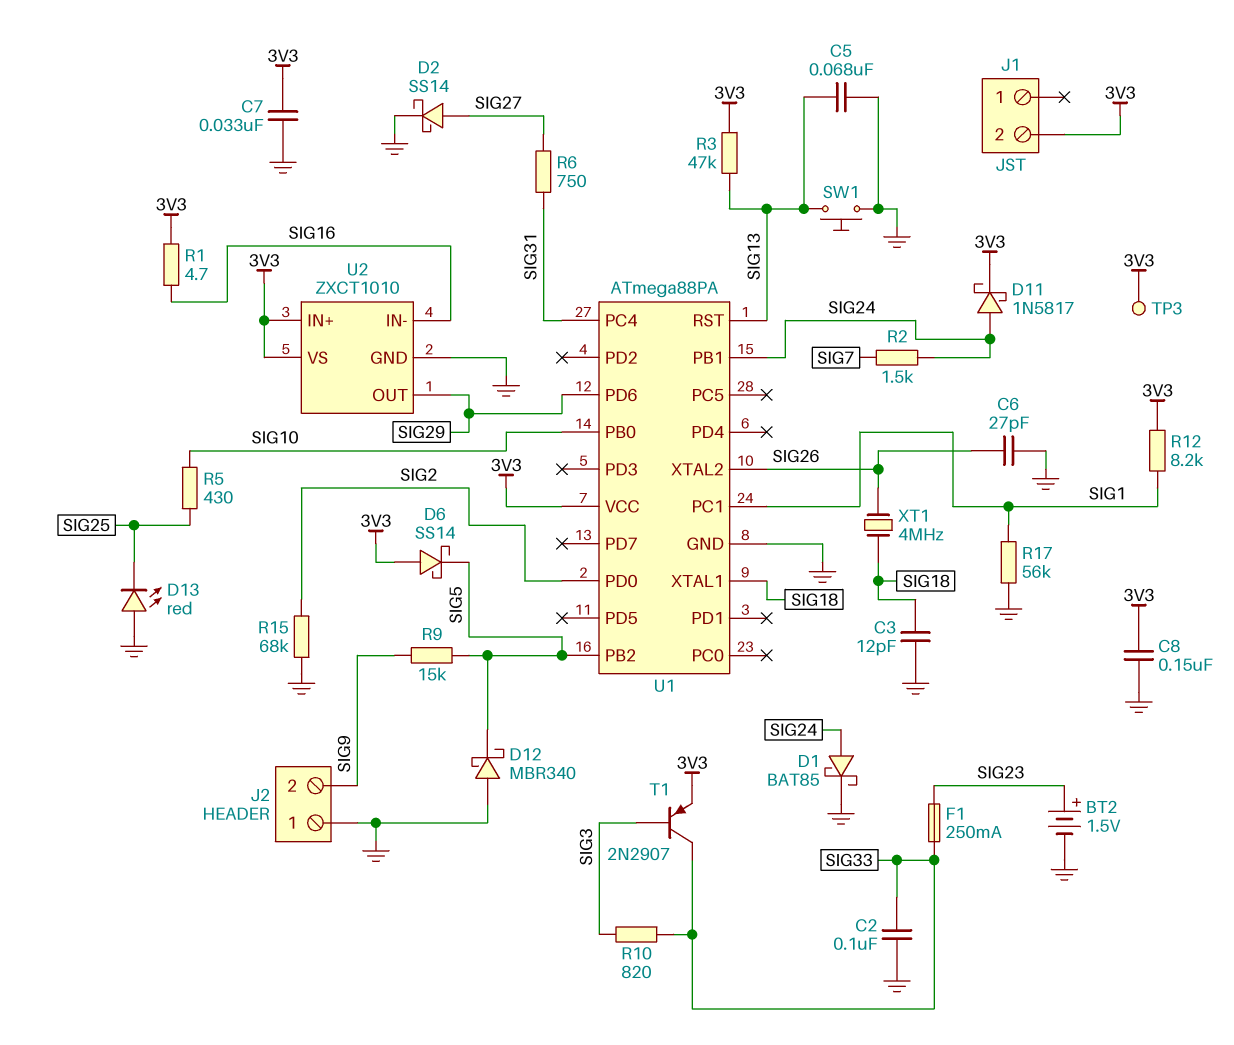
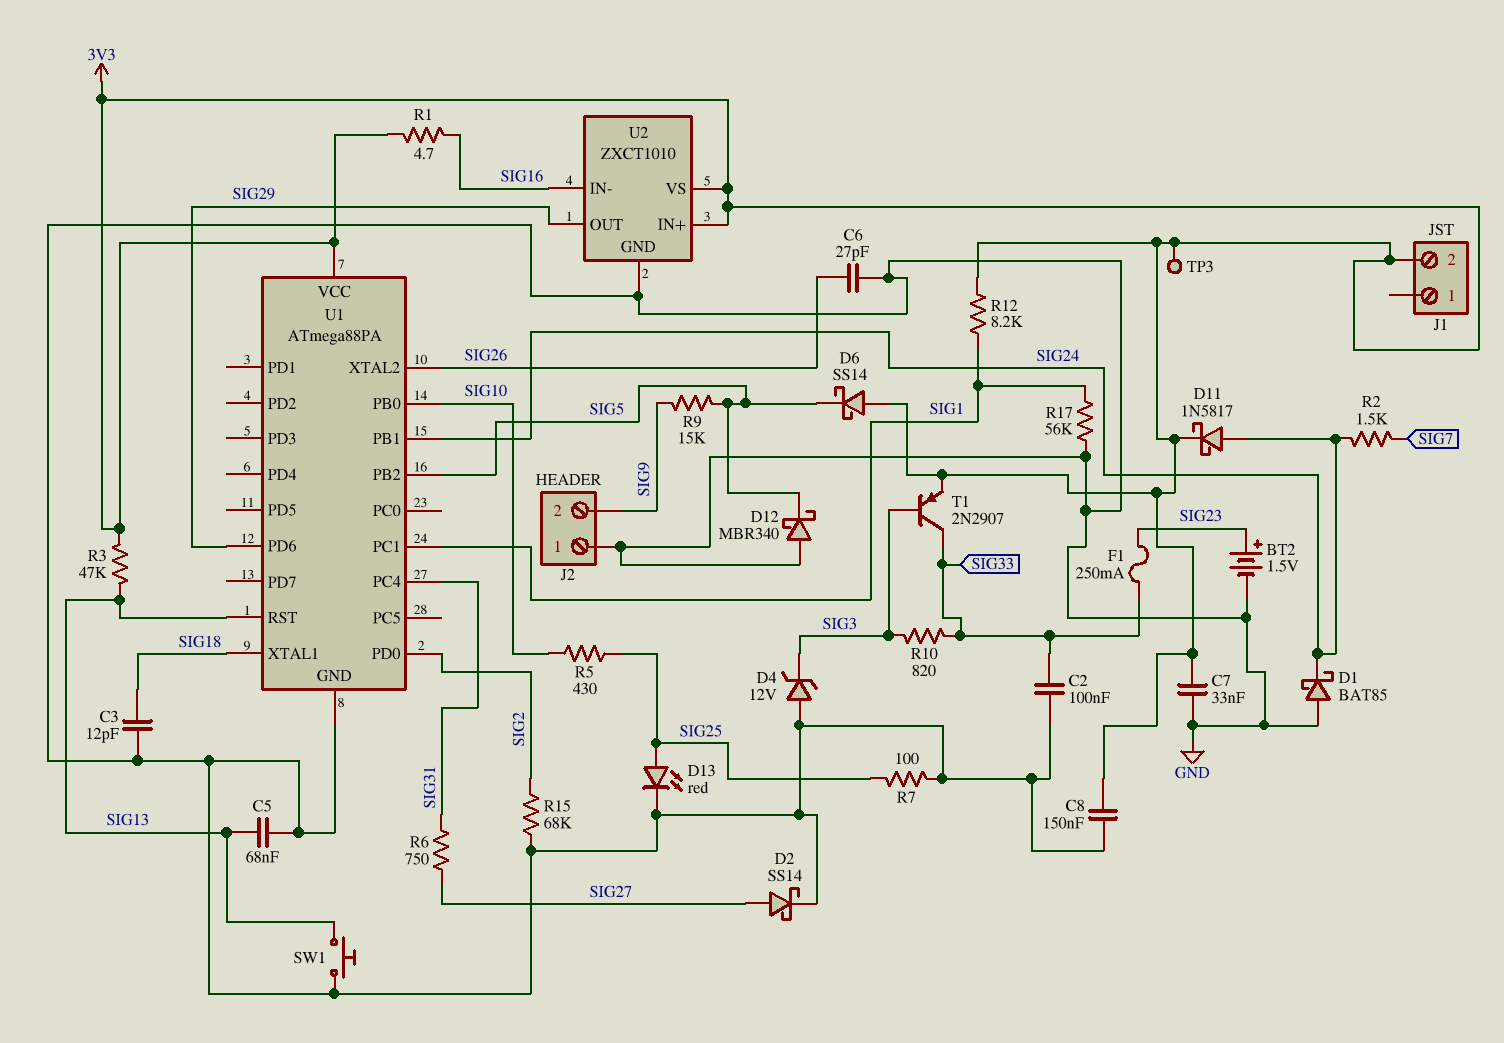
D1: schottky BAT85 (A SIG24, K GND) -> schottky BAT85 (A GND, K SIG24)
D4: none -> zener 12V (A GND, K SIG3)
D13: LED red (A GND, K SIG25) -> LED red (A SIG25, K GND)
R7: none -> 100 (GND, SIG25)
XT1: 4MHz (SIG18, SIG26) -> none

